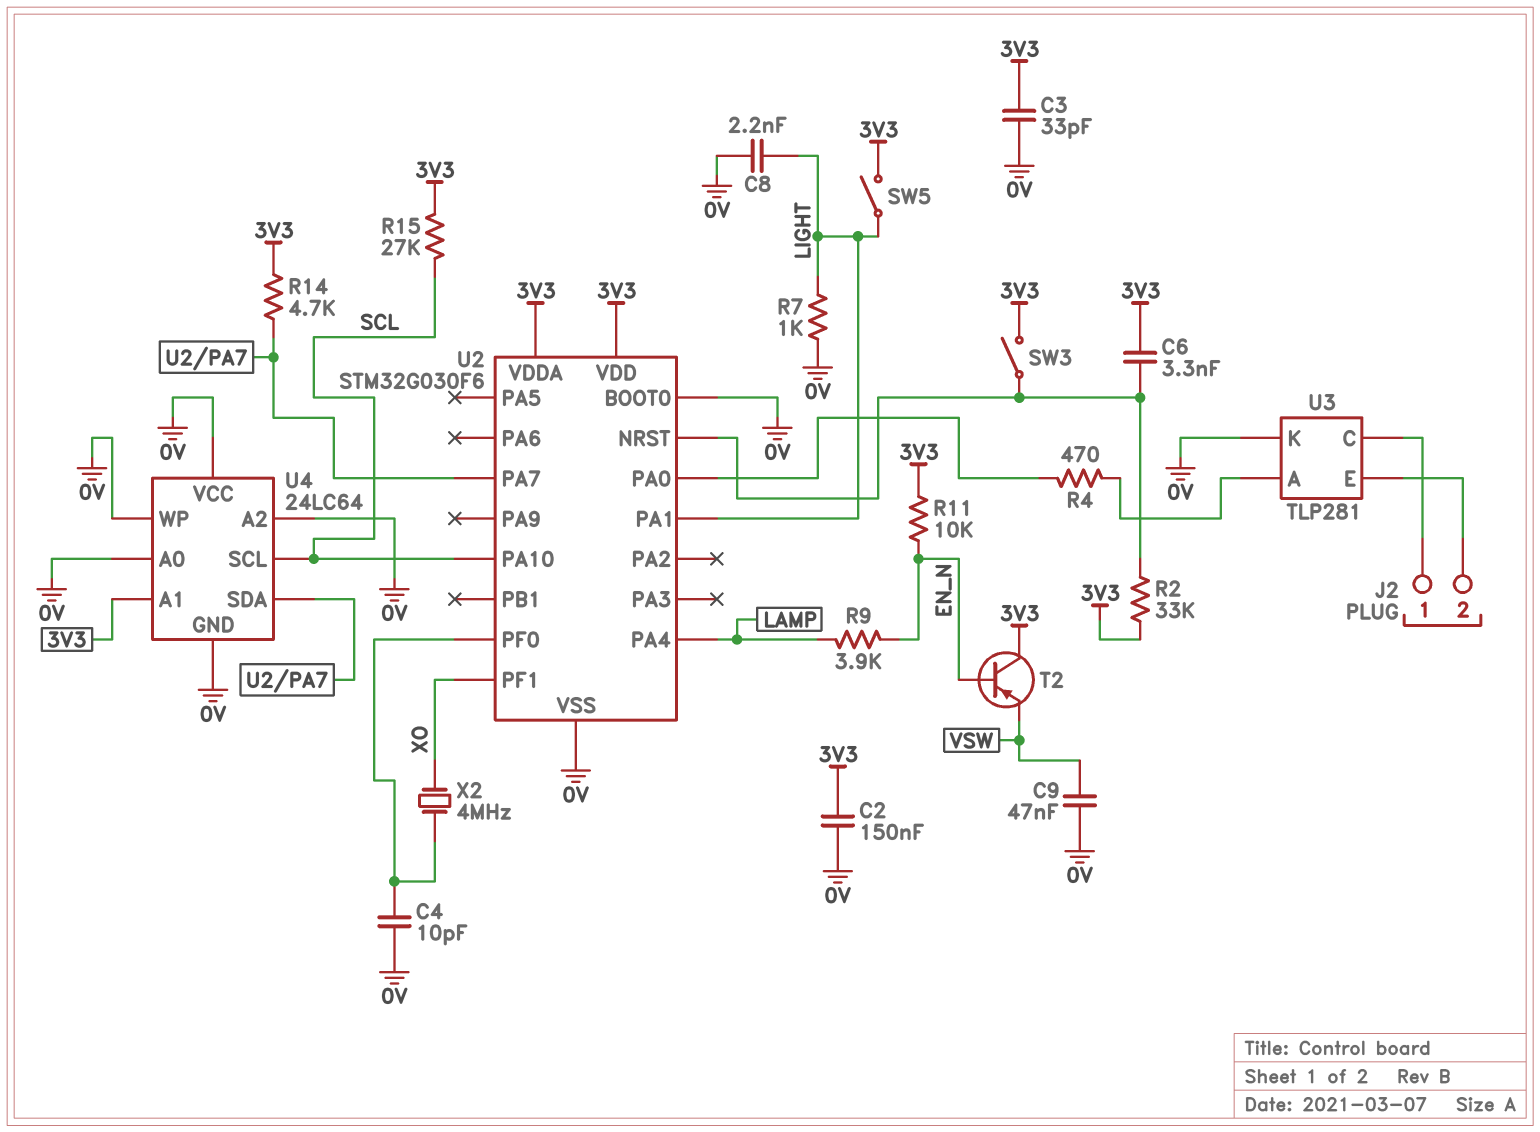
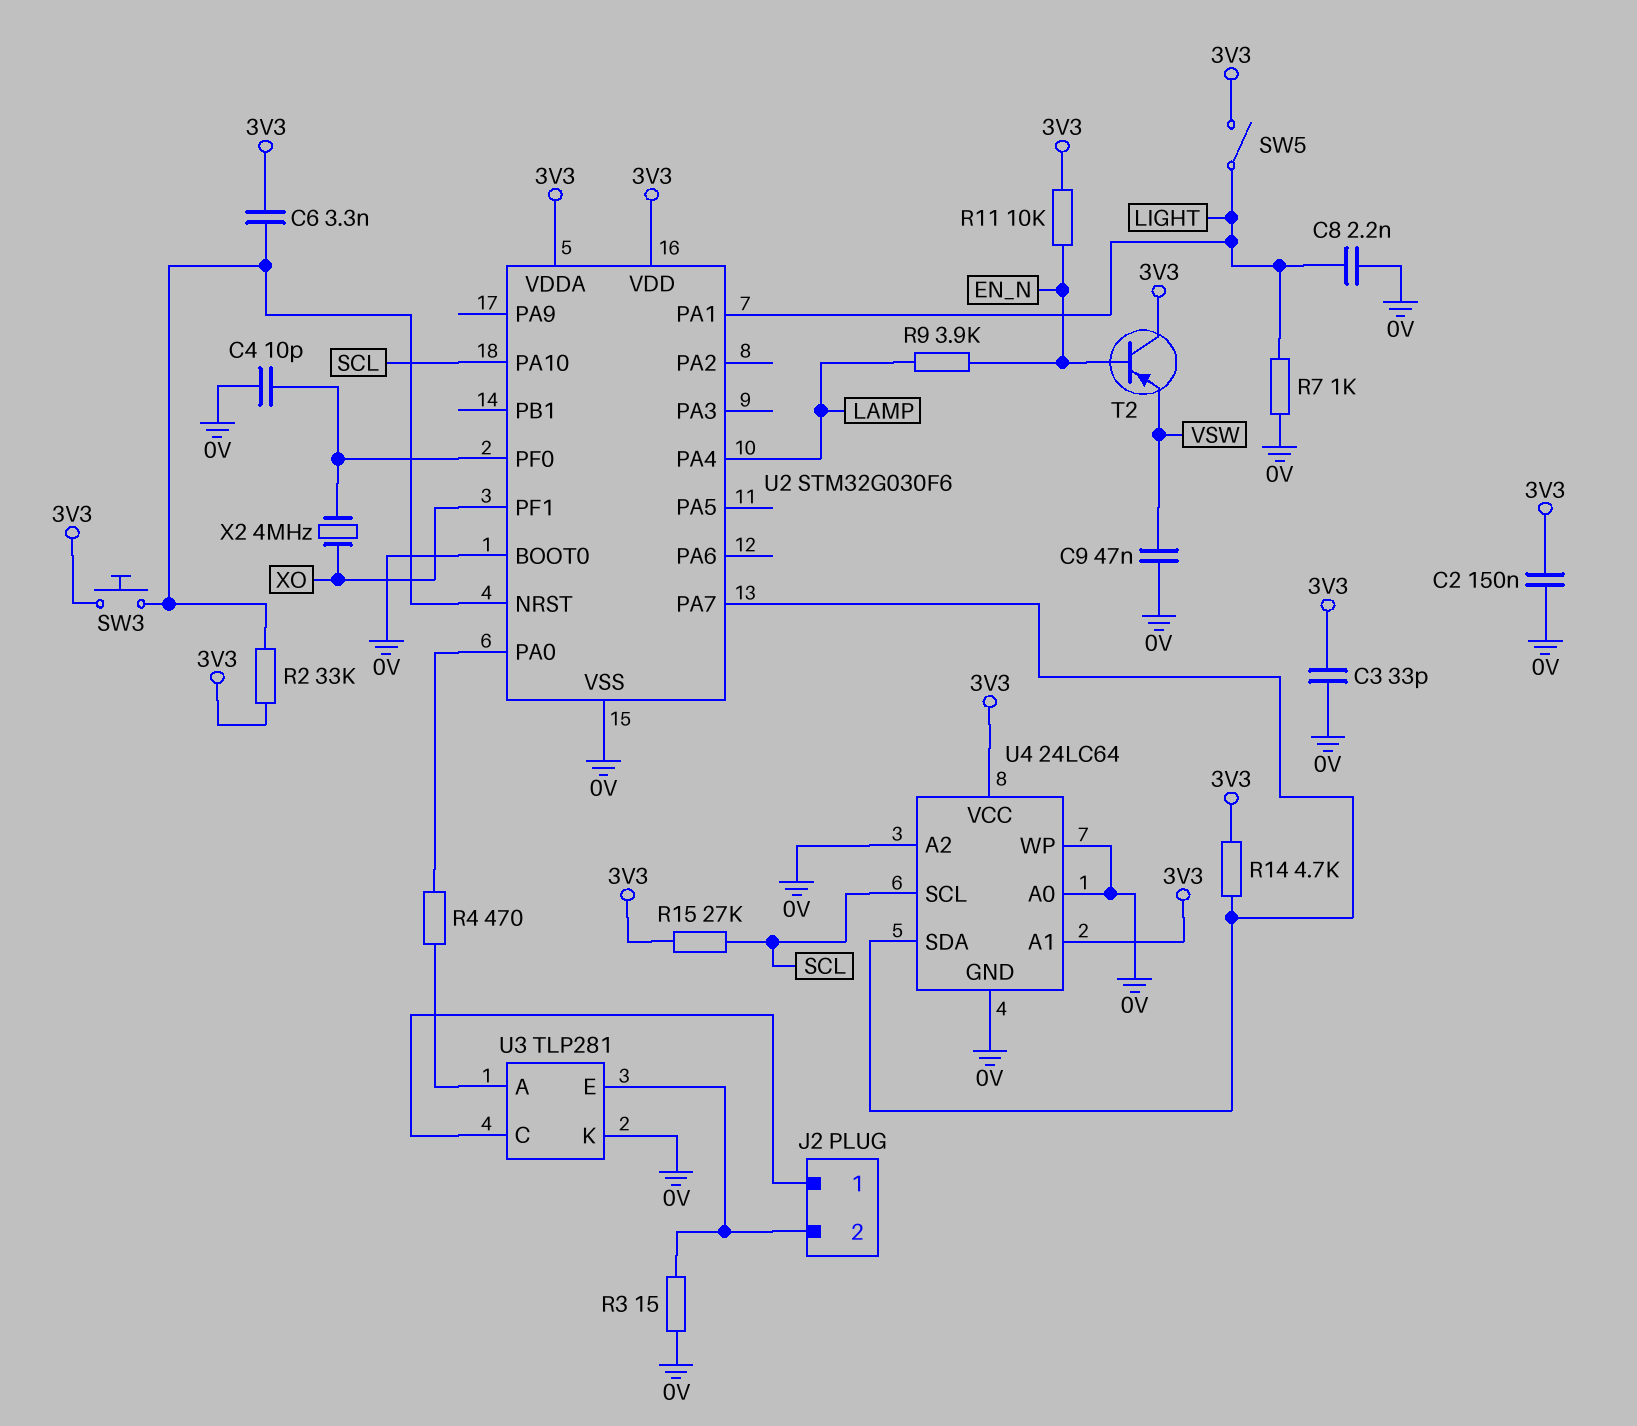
R3: none -> 15 (0V, J2/2)
SW3: switch (3V3, U2/NRST) -> button (3V3, U2/NRST)
U4 pin VCC: 0V -> 3V3

